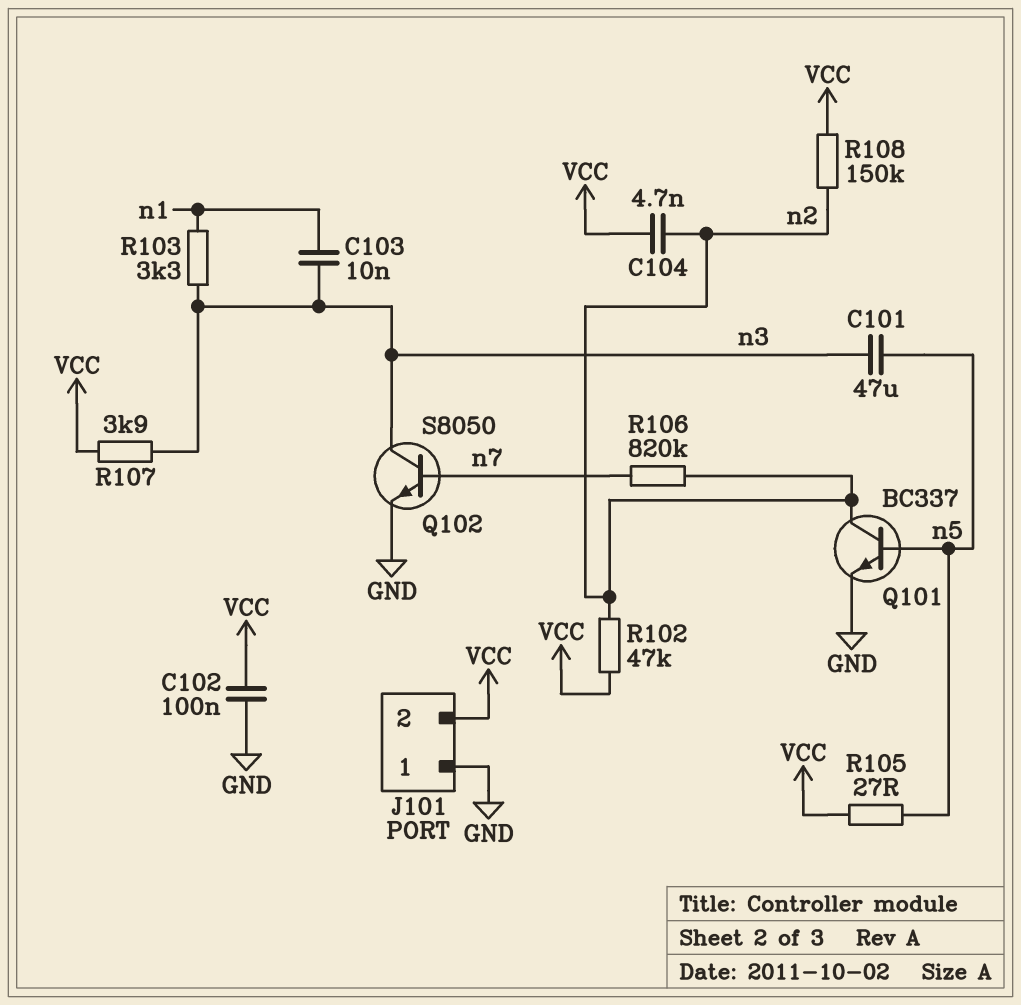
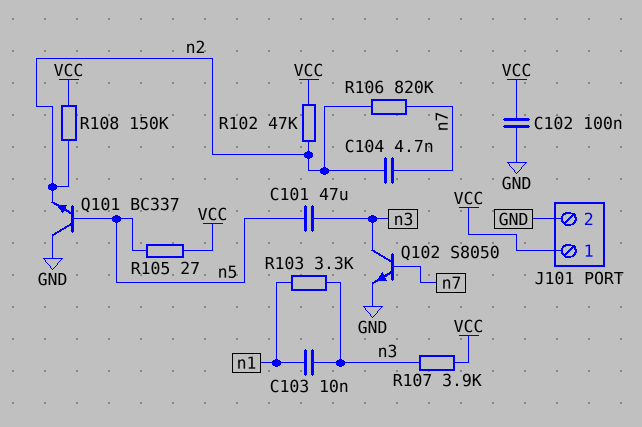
C104: 4.7nF (VCC, n2) -> 4.7nF (n2, n7)
J101 pin 1: GND -> VCC
J101 pin 2: VCC -> GND
Q101: NPN BC337 (B n5, C n2, E GND) -> NPN BC337 (B n5, C GND, E n2)

